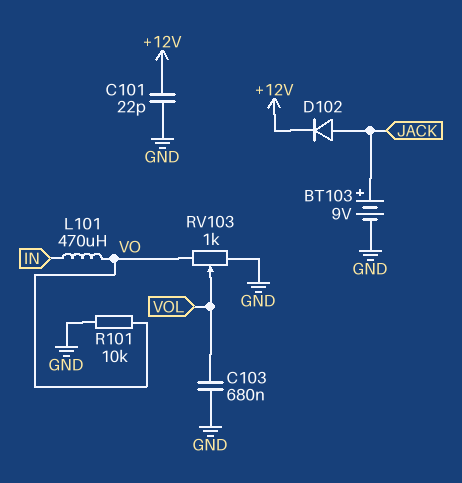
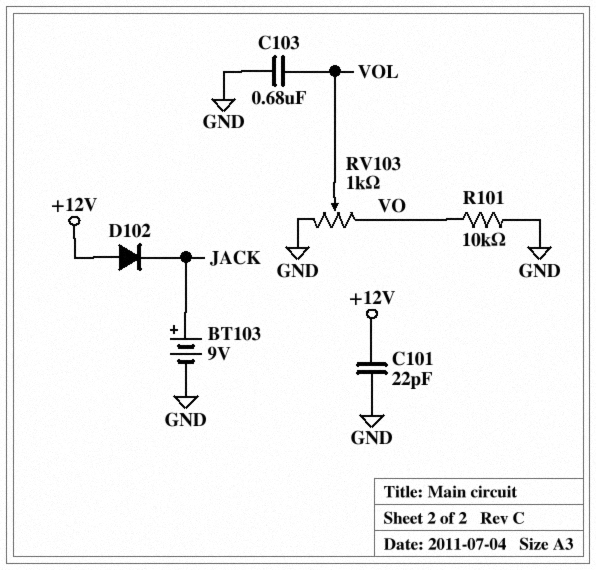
D102: diode (A JACK, K +12V) -> diode (A +12V, K JACK)
L101: 470uH (IN, VO) -> none

